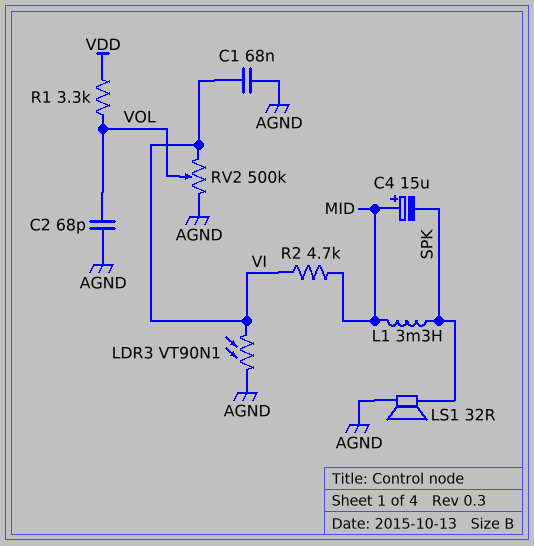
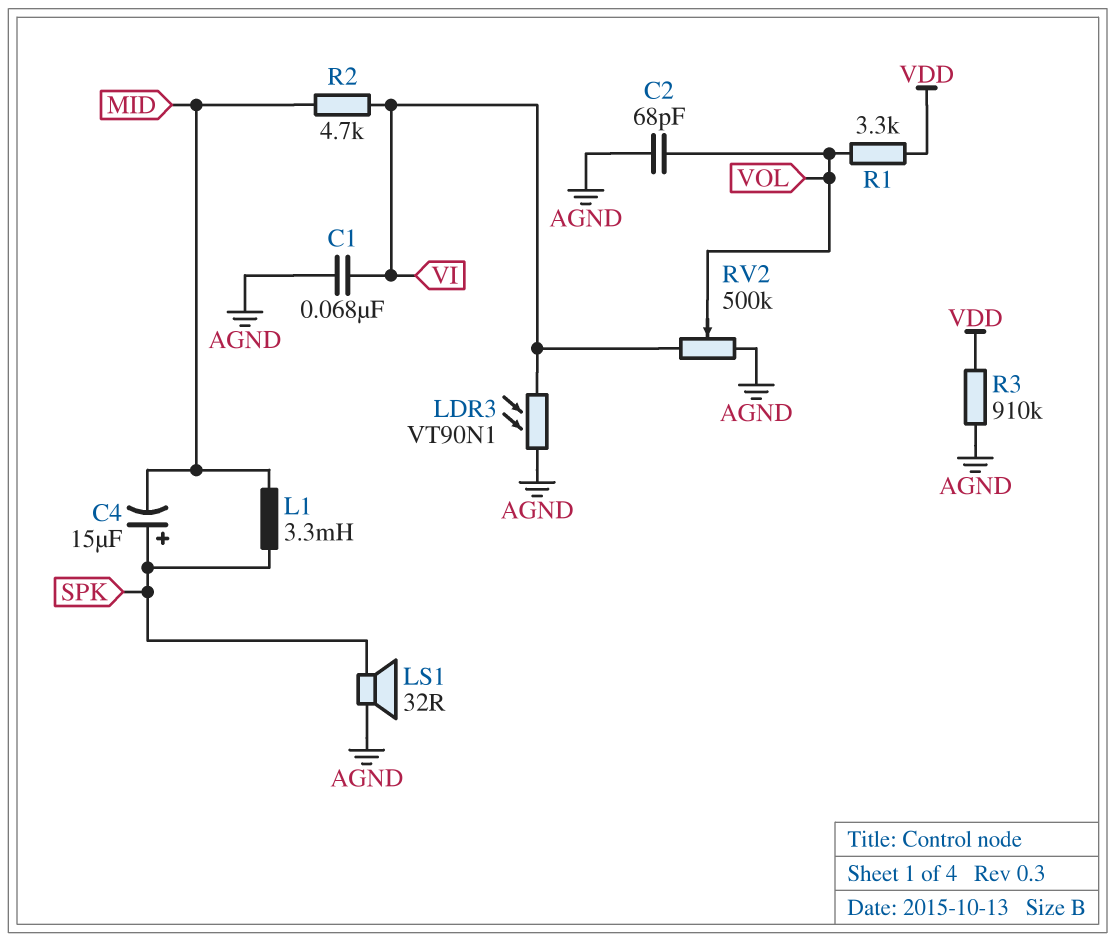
C4: 15uF (plus MID, minus SPK) -> 15uF (plus SPK, minus MID)
R3: none -> 910k (AGND, VDD)

